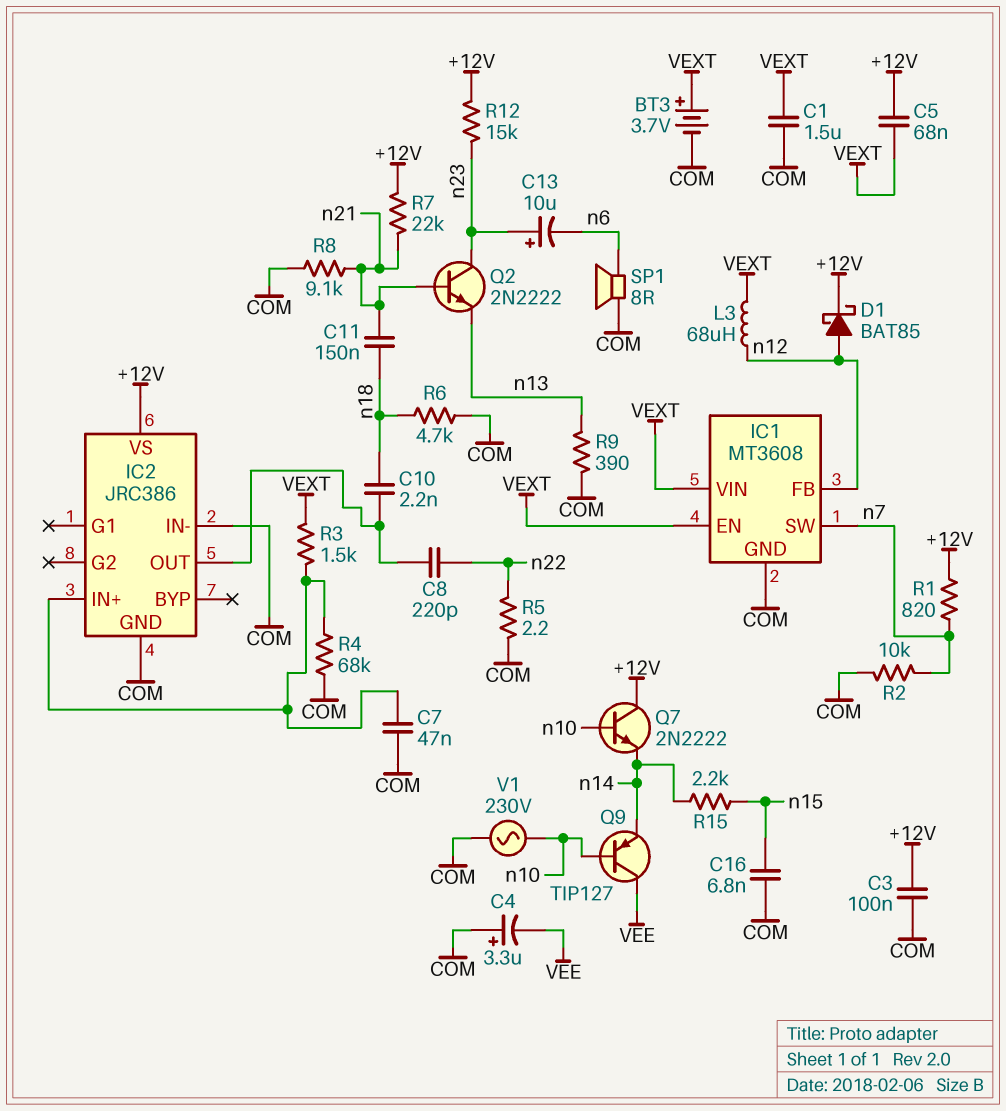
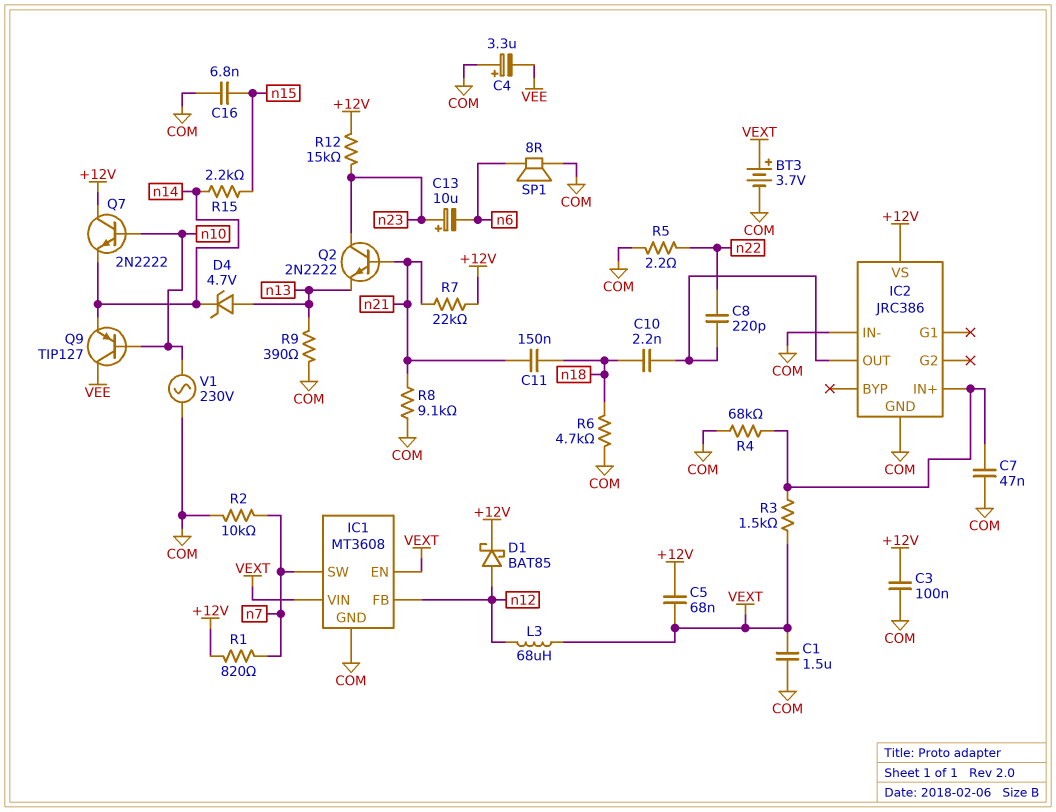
D4: none -> zener 4.7V (A n13, K n14)

